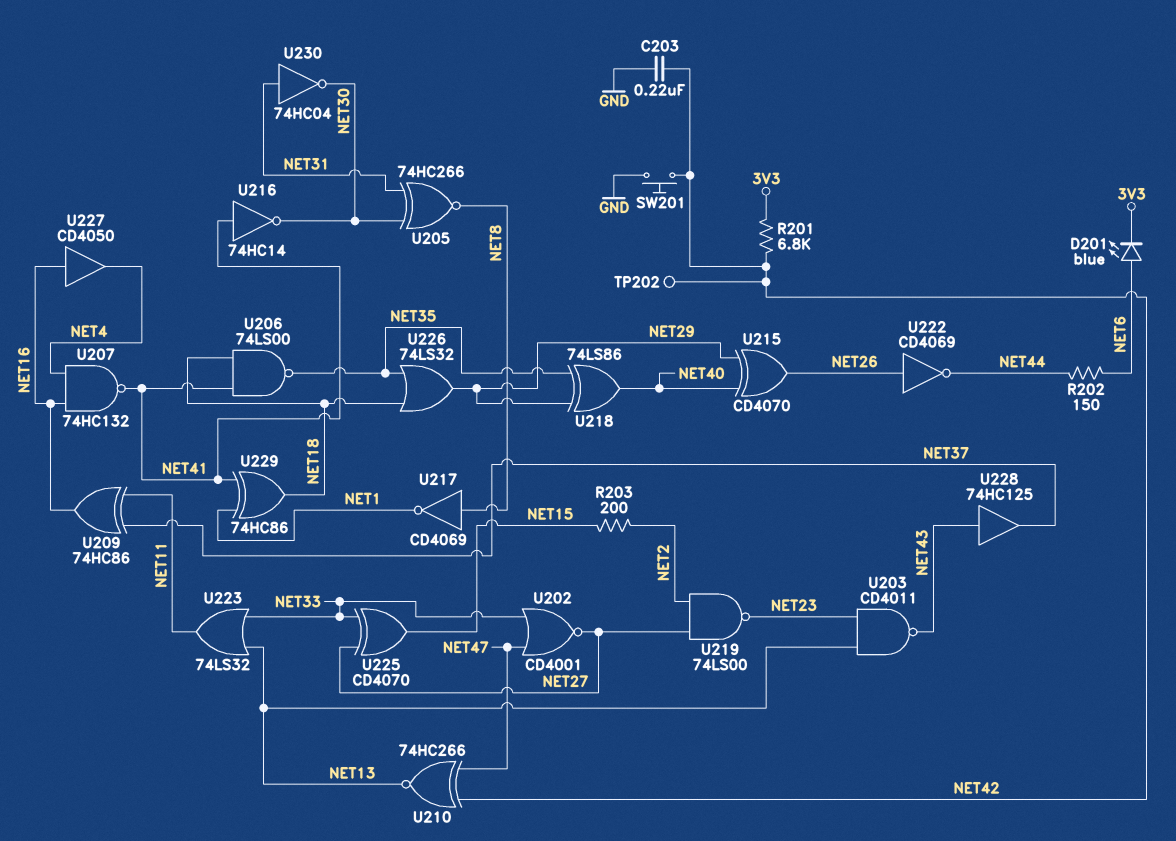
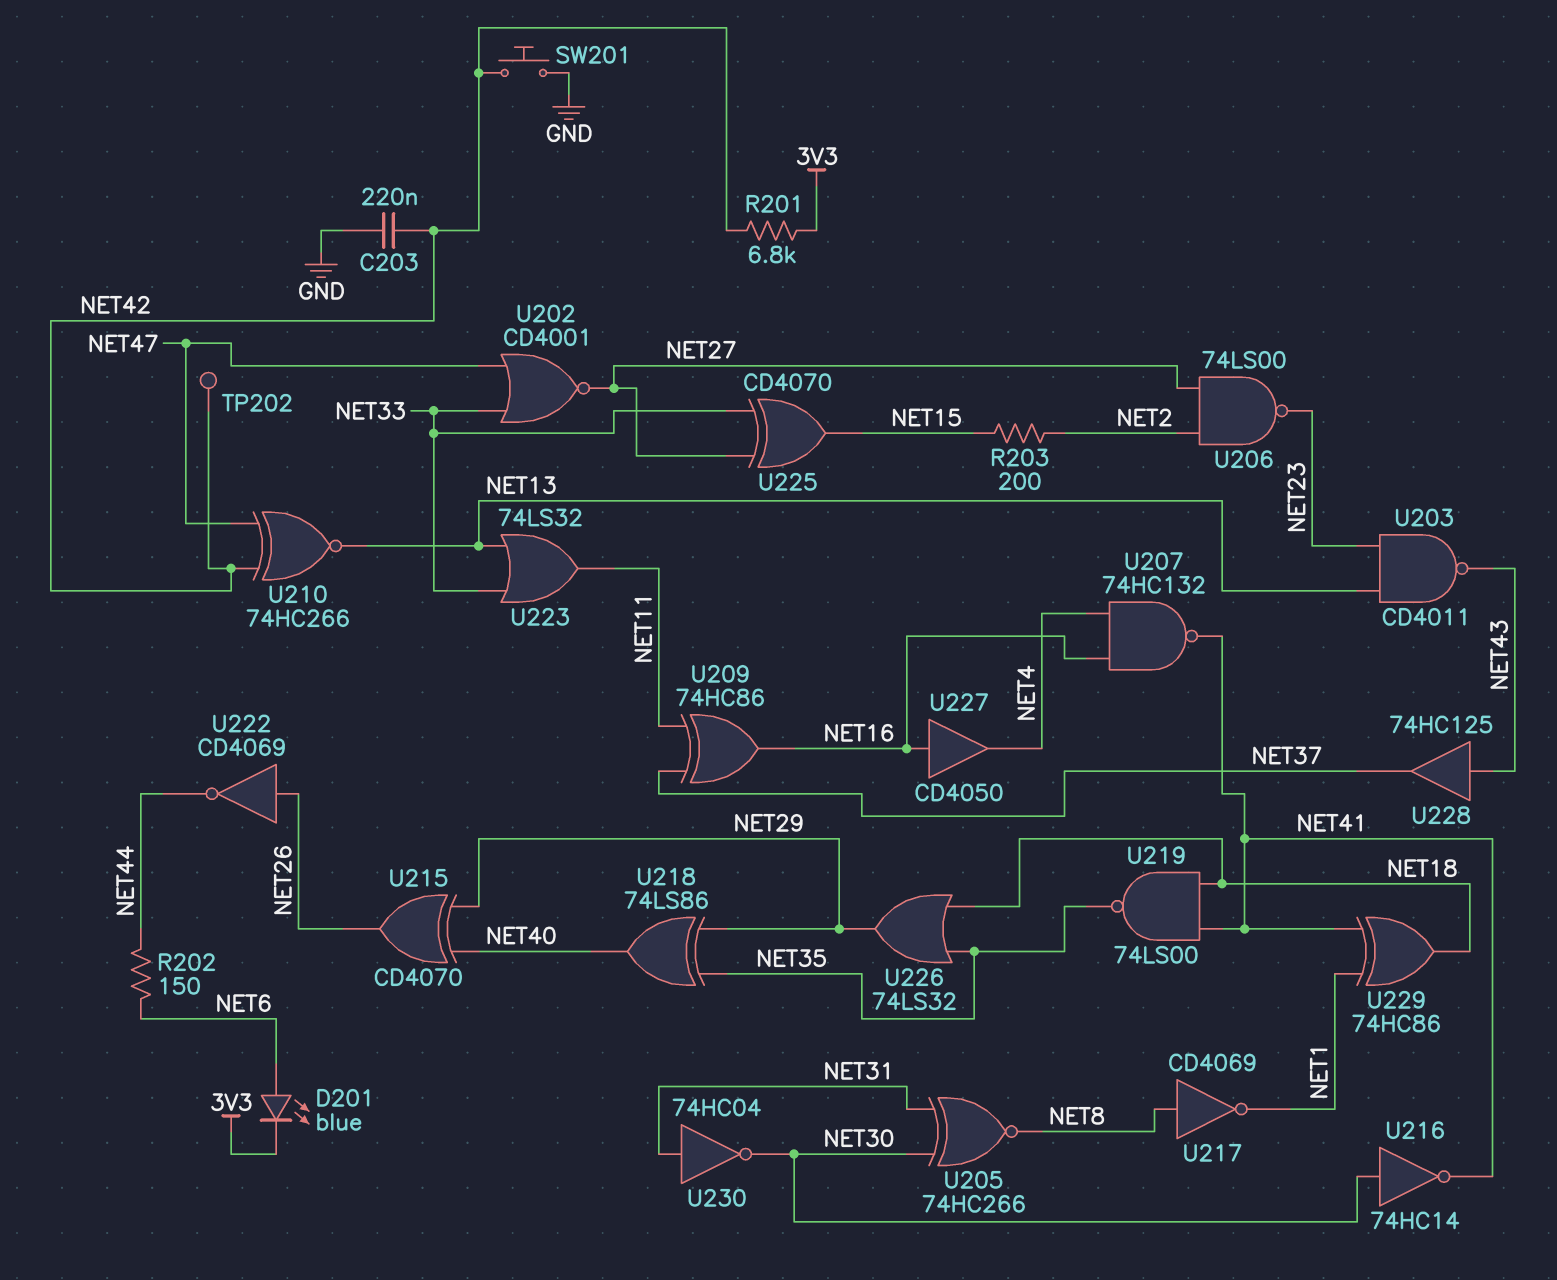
U206: NAND 74LS00 (in NET18, in NET41, out NET35) -> NAND 74LS00 (in NET2, in NET27, out NET23)
U216: NOT 74HC14 (in NET41, out NET30) -> NOT 74HC14 (in NET30, out NET41)
U219: NAND 74LS00 (in NET2, in NET27, out NET23) -> NAND 74LS00 (in NET18, in NET41, out NET35)

